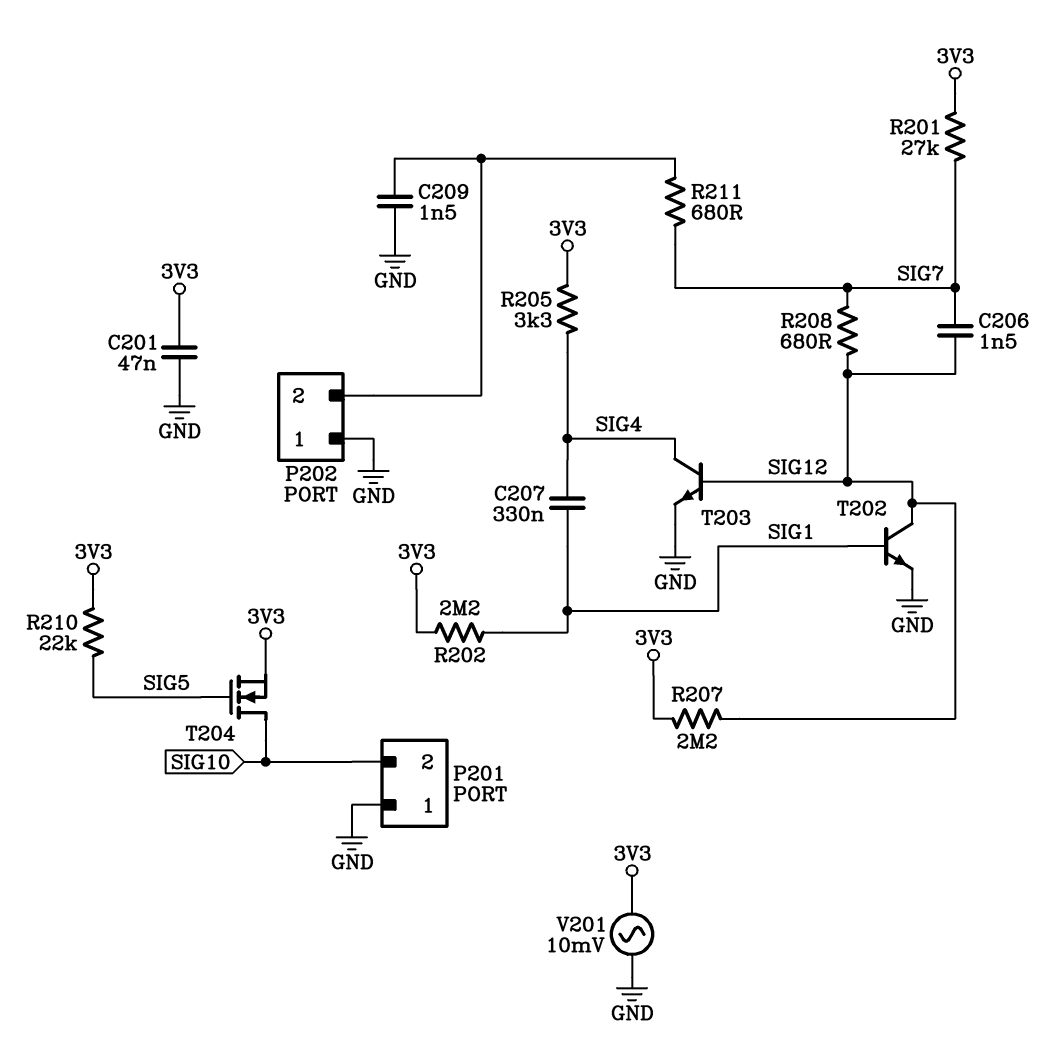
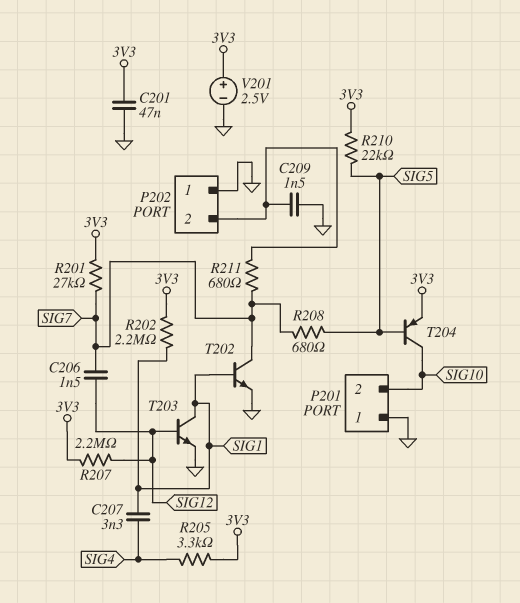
C207: 330nF (SIG1, SIG4) -> 3.3nF (SIG1, SIG4)
R208: 680 (SIG7, SIG12) -> 680 (SIG5, SIG7)
T202: NPN (B SIG1, C SIG12, E GND) -> NPN (B SIG1, C SIG7, E GND)
T203: NPN (B SIG12, C SIG4, E GND) -> NPN (B SIG12, C SIG1, E GND)
T204: NMOS (G SIG5, D SIG10, S 3V3) -> PNP (B SIG5, C SIG10, E 3V3)
V201: AC 10mV (3V3, GND) -> 2.5V (plus 3V3, minus GND)

